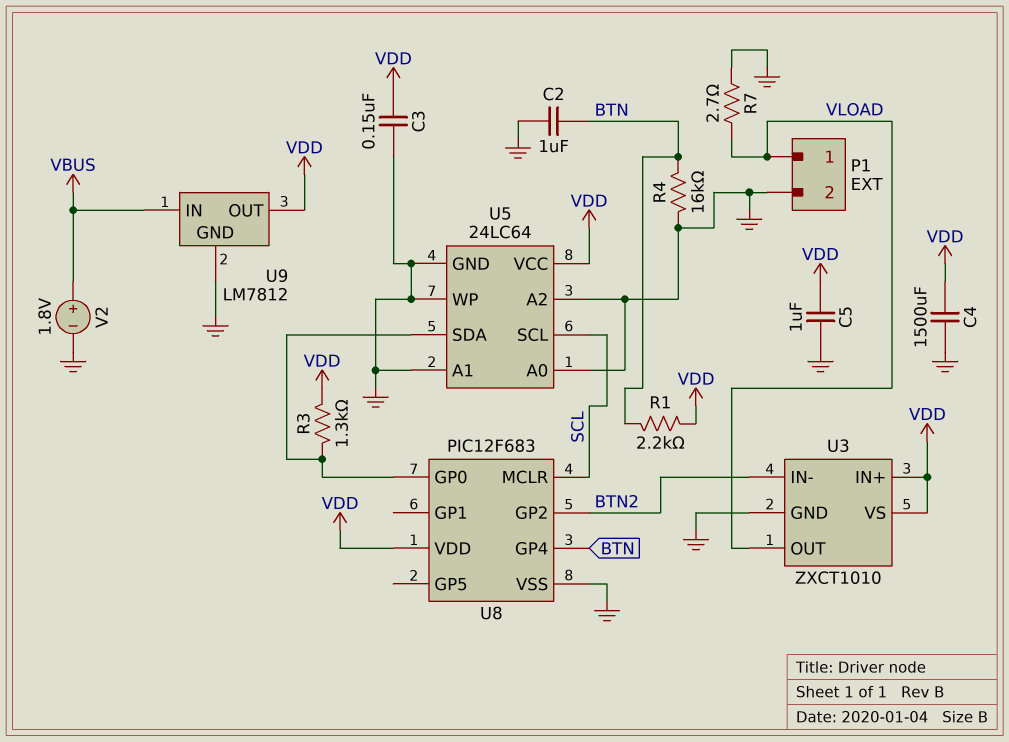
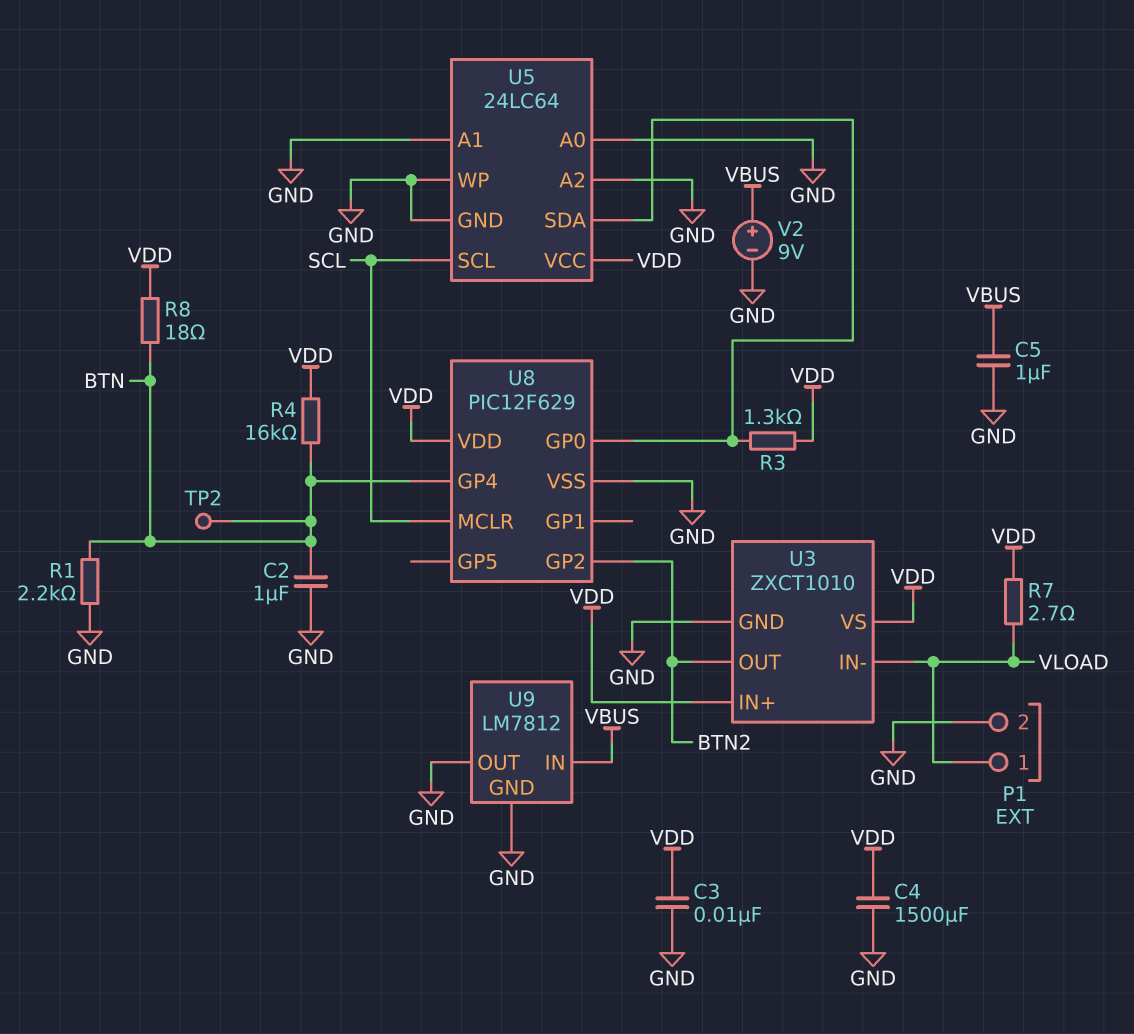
C3: 150nF (GND, VDD) -> 10nF (GND, VDD)
C5: 1uF (GND, VDD) -> 1uF (GND, VBUS)
R1: 2.2k (BTN, VDD) -> 2.2k (BTN, GND)
R4: 16k (BTN, GND) -> 16k (BTN, VDD)
R7: 2.7 (GND, VLOAD) -> 2.7 (VDD, VLOAD)
R8: none -> 18 (BTN, VDD)
TP2: none -> test point (BTN)
U3 pin IN-: BTN2 -> VLOAD
U3 pin OUT: VLOAD -> BTN2
U8: PIC12F683 -> PIC12F629
U9 pin OUT: VDD -> GND
V2: 1.8V (plus VBUS, minus GND) -> 9V (plus VBUS, minus GND)

